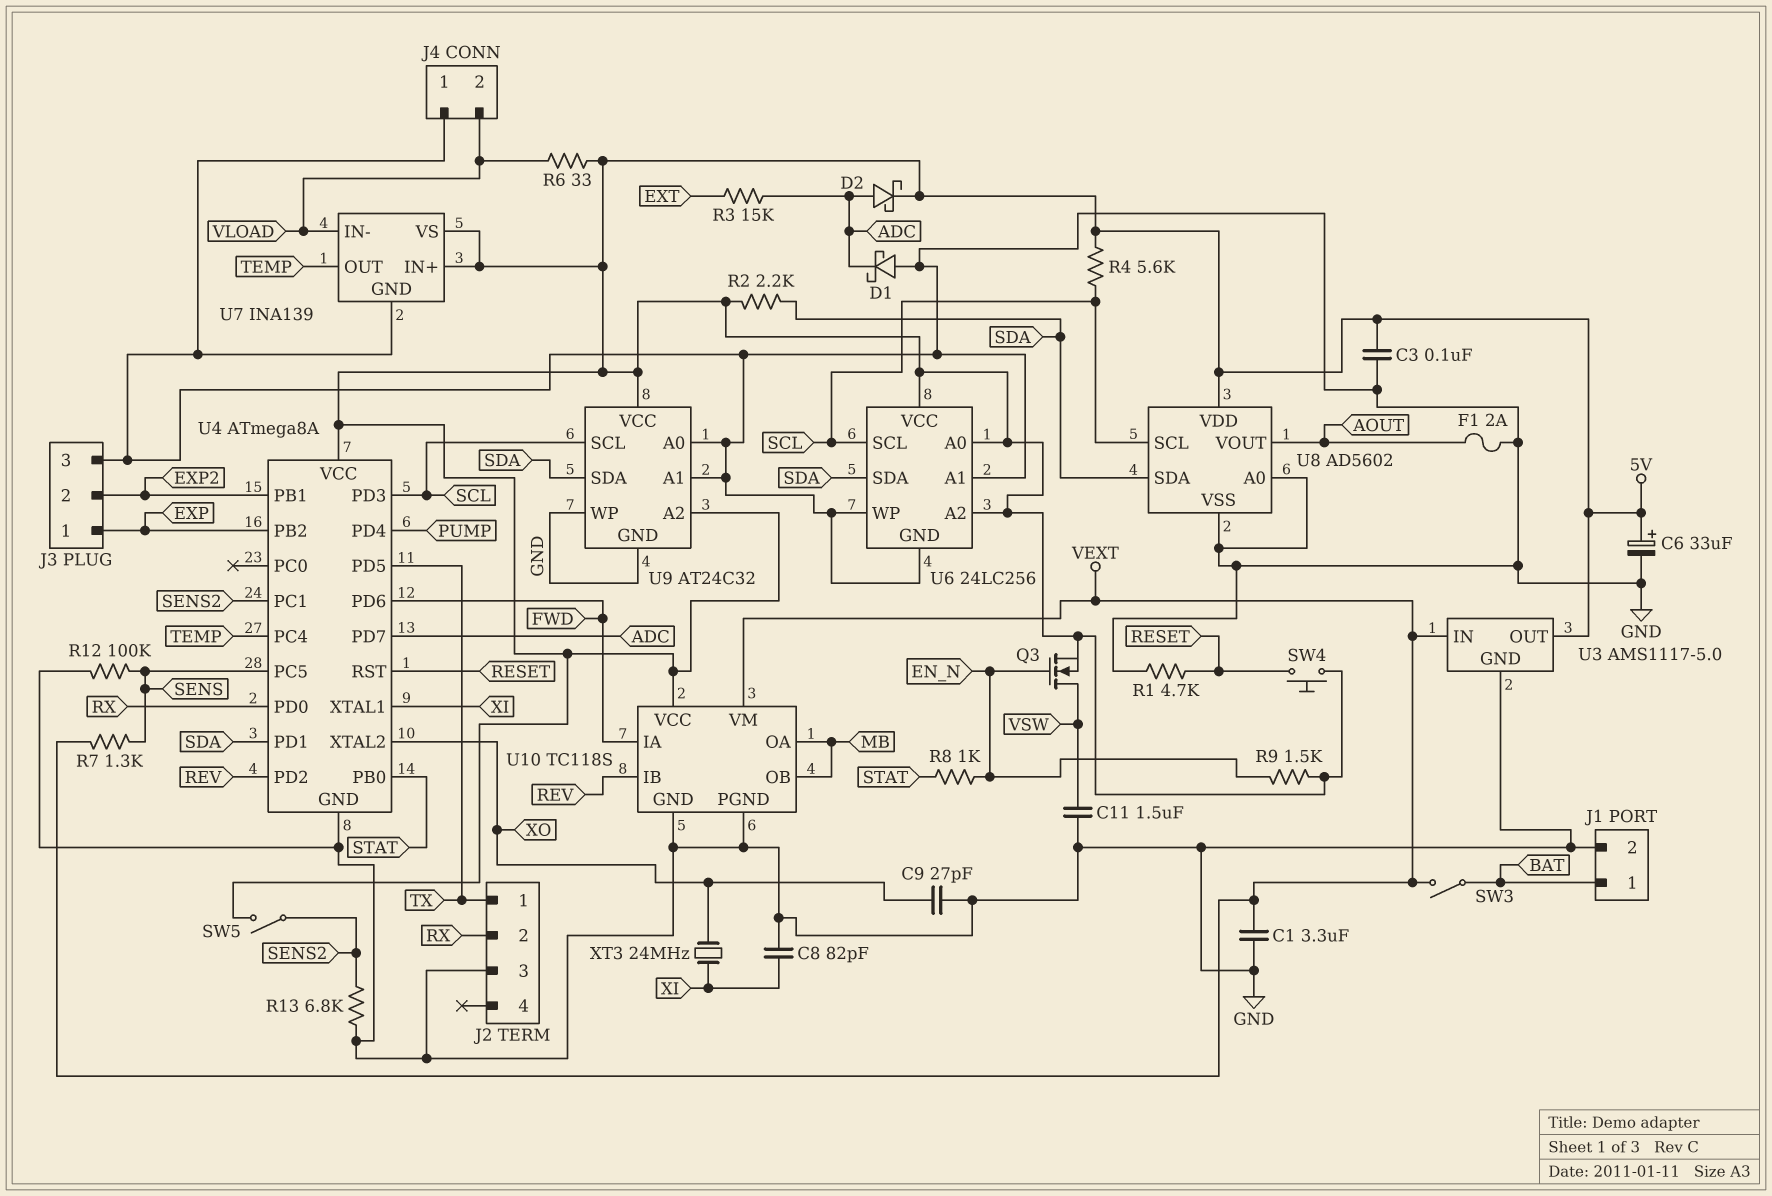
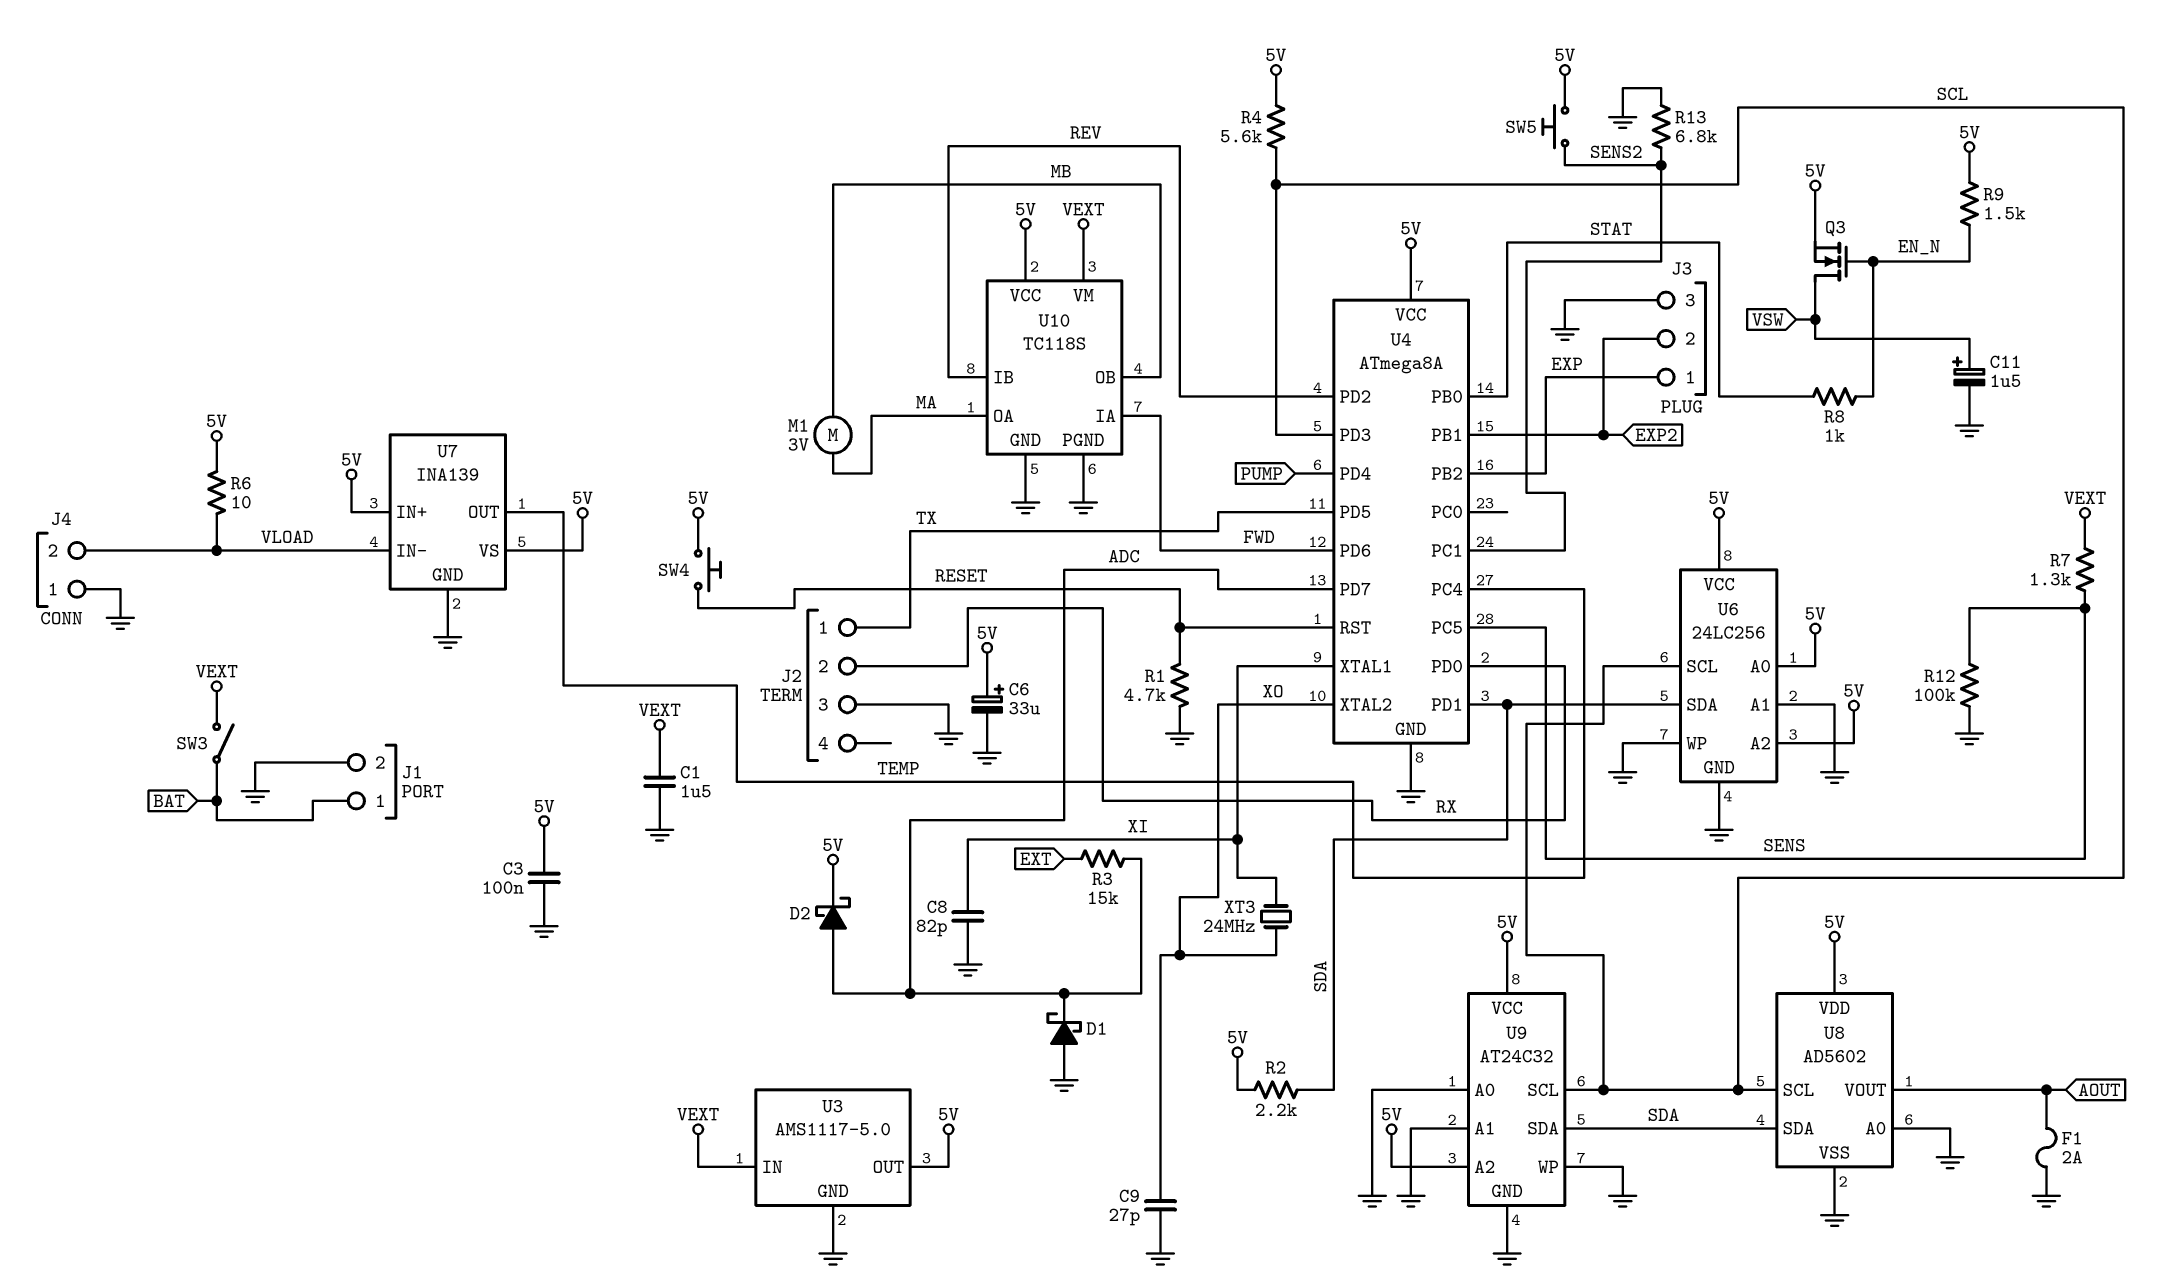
C1: 3.3uF (GND, VEXT) -> 1.5uF (GND, VEXT)
C11: 1.5uF (GND, VSW) -> 1.5uF (plus VSW, minus GND)
M1: none -> motor 3V (MA, MB)
R6: 33 (5V, VLOAD) -> 10 (5V, VLOAD)
SW5: switch (5V, SENS2) -> button (5V, SENS2)
U10 pin OA: MB -> MA

